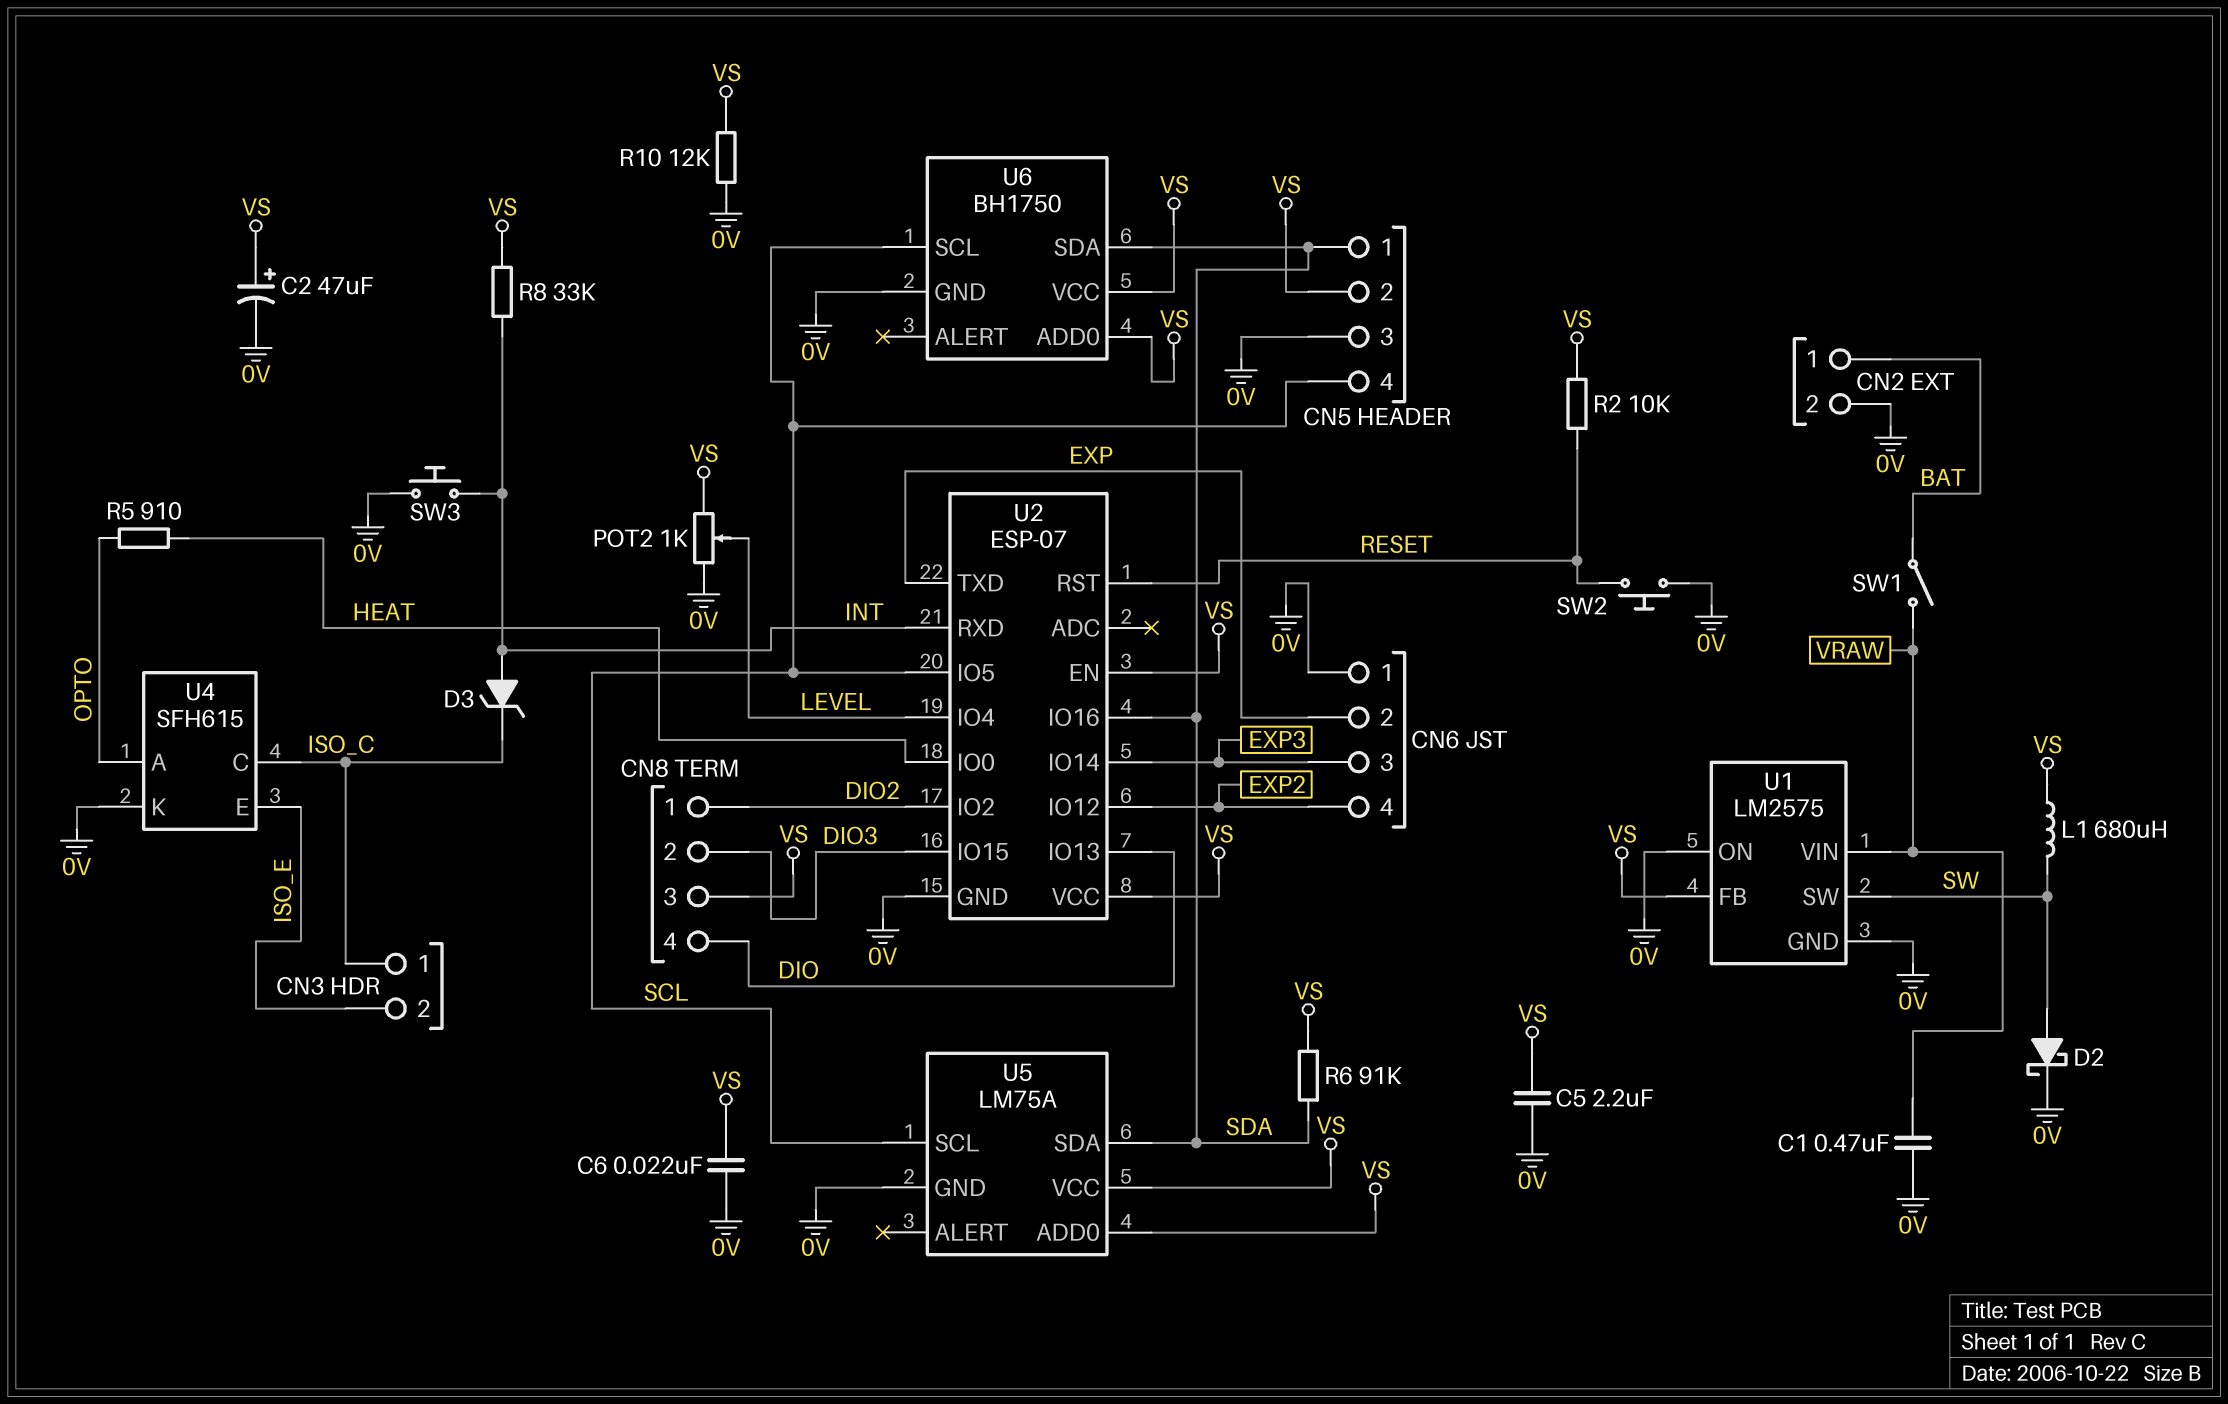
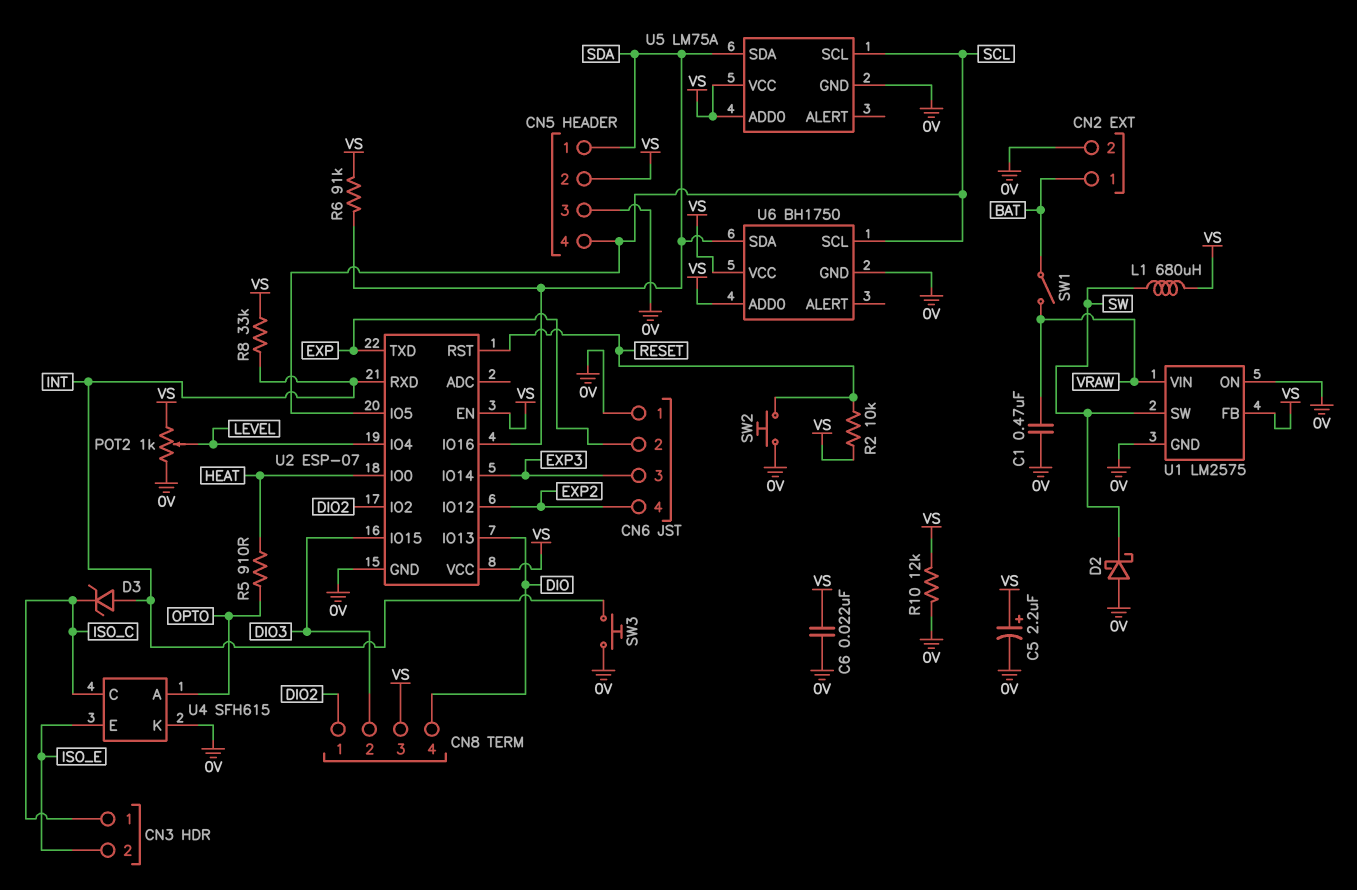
C2: 47uF (plus VS, minus 0V) -> none
C5: 2.2uF (0V, VS) -> 2.2uF (plus VS, minus 0V)
D2: schottky (A SW, K 0V) -> schottky (A 0V, K SW)

